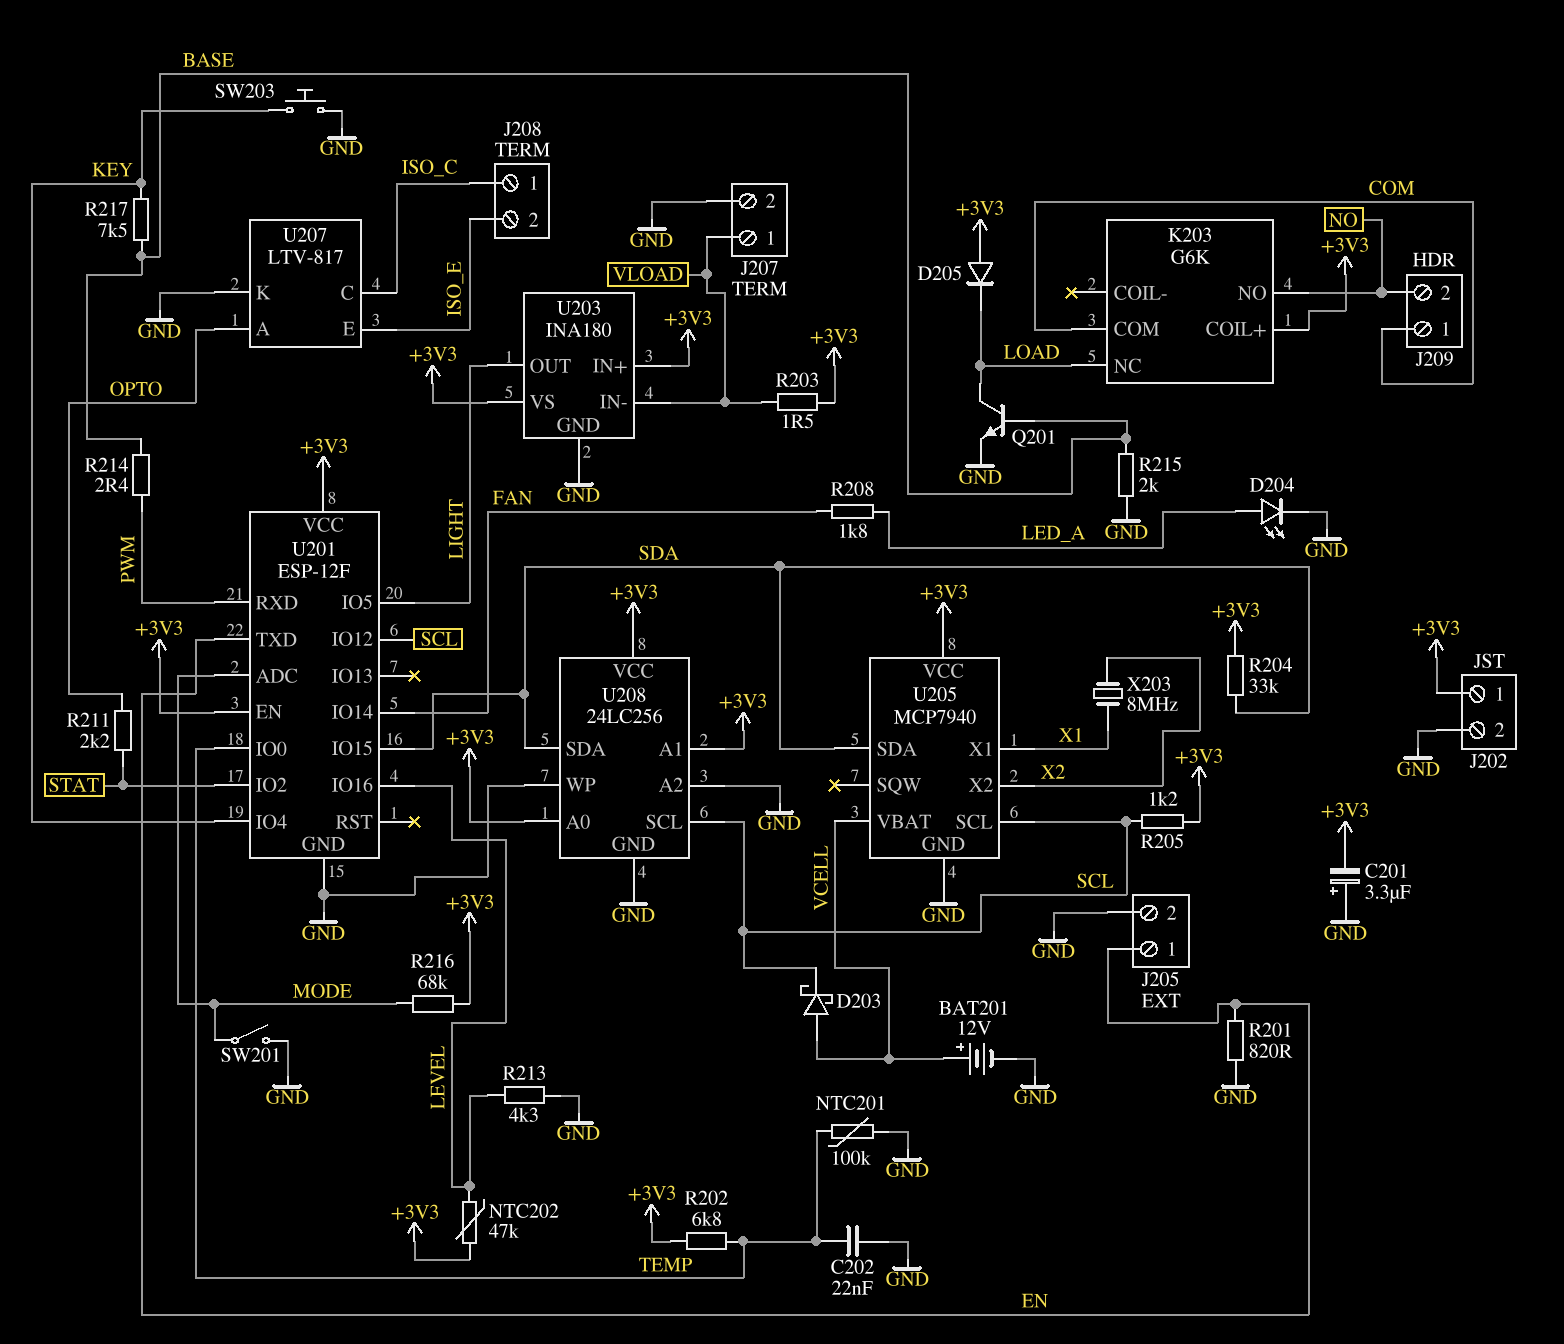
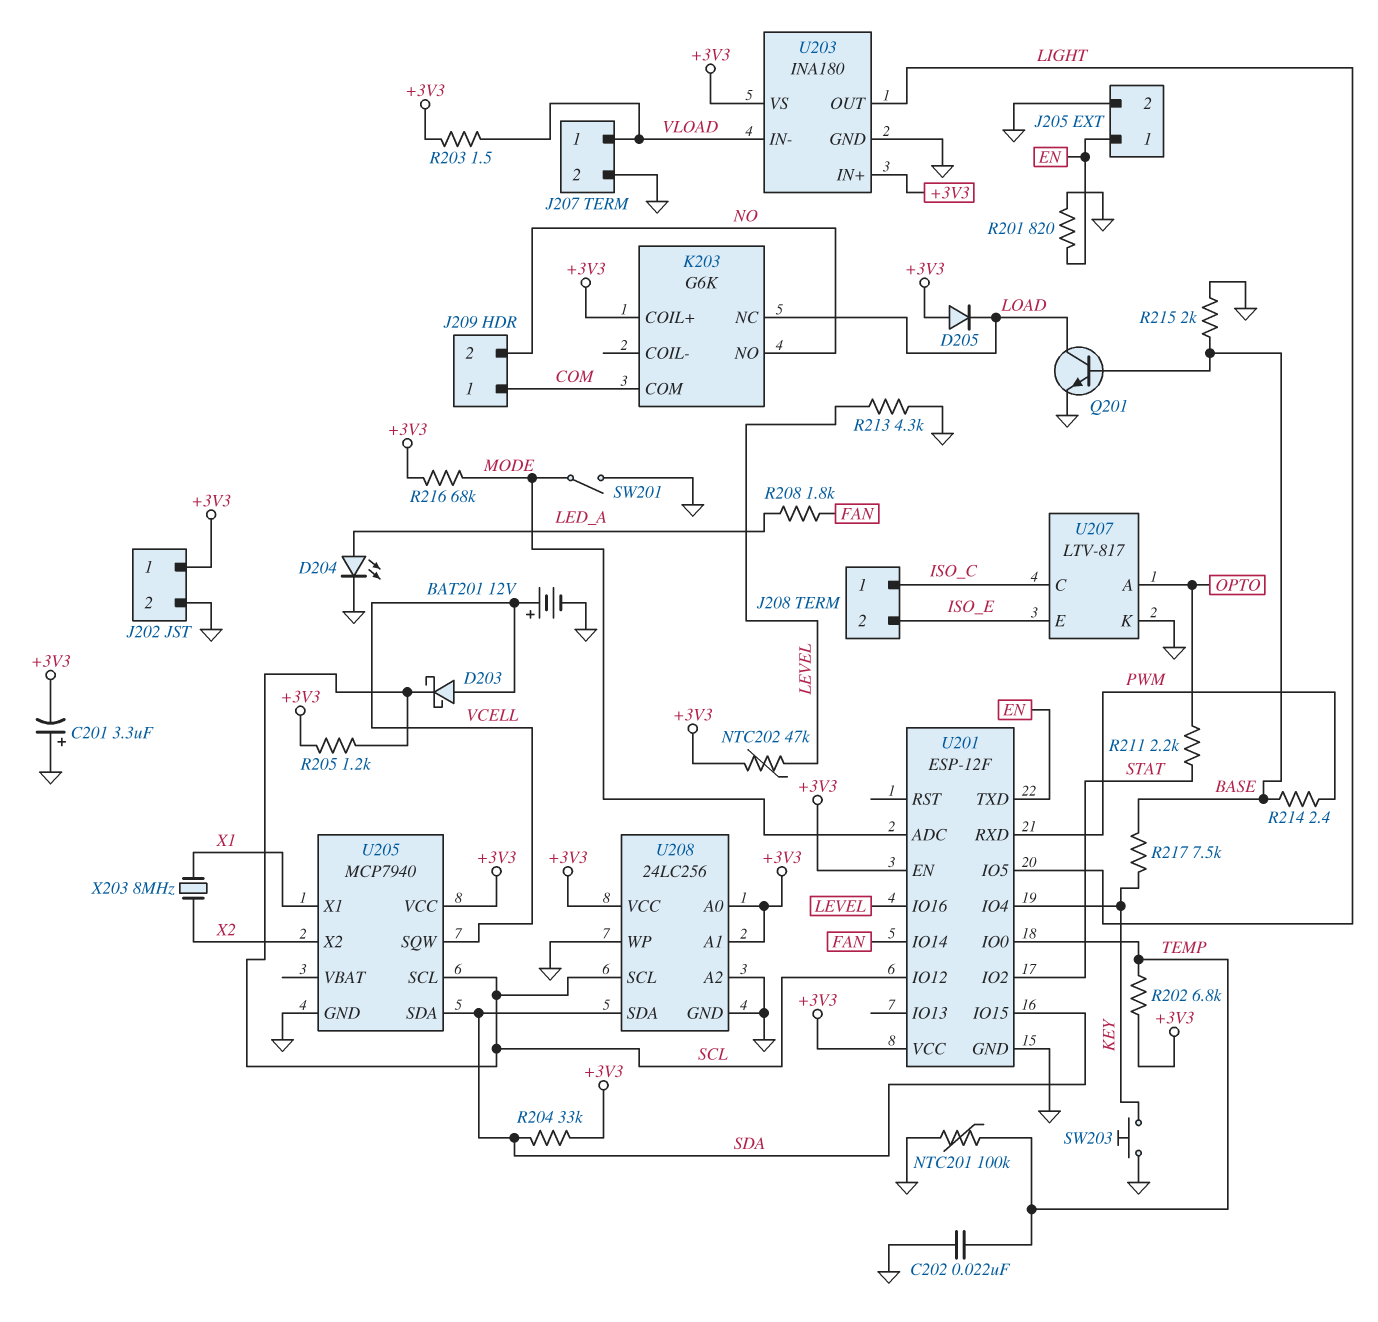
U205 pin SQW: none -> VCELL
U205 pin VBAT: VCELL -> none

